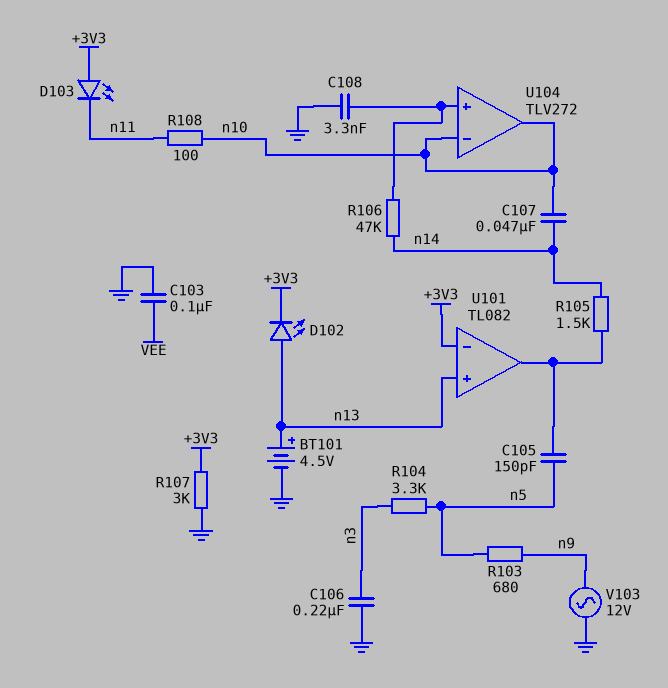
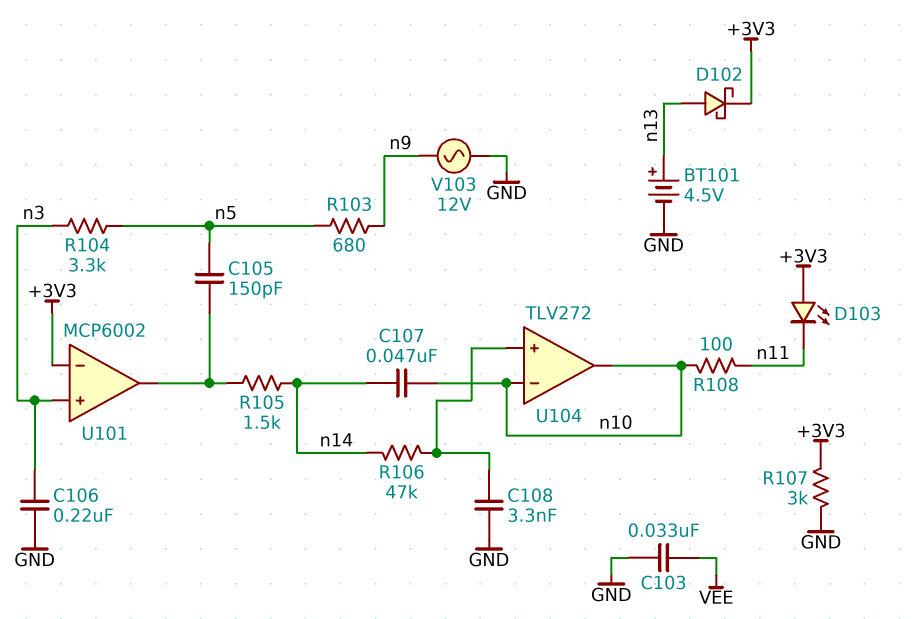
C103: 100nF (GND, VEE) -> 33nF (GND, VEE)
D102: LED (A n13, K +3V3) -> schottky (A n13, K +3V3)
U101: TL082 -> MCP6002
U101 pin in+: n13 -> n3

